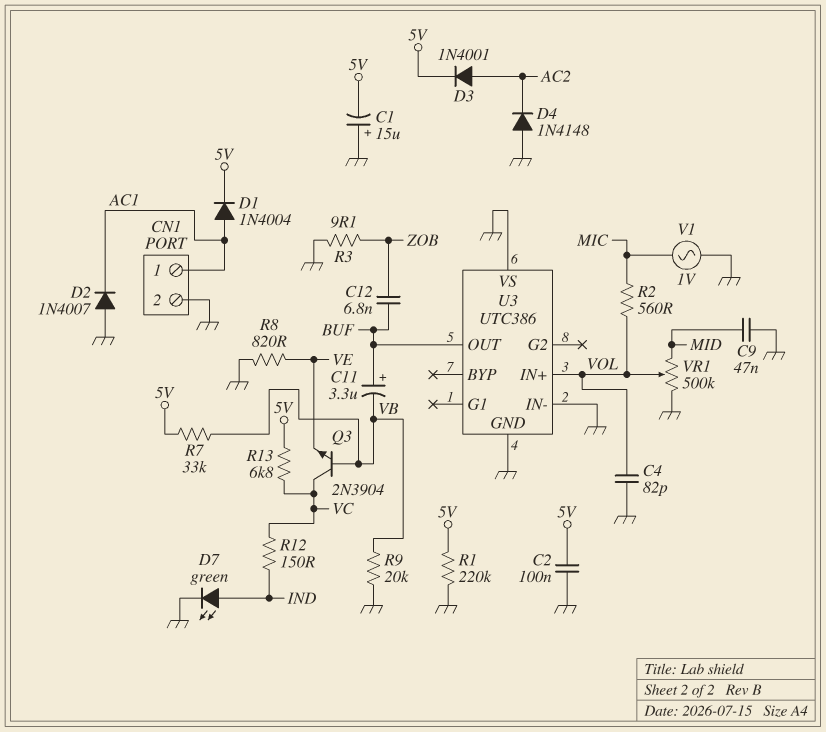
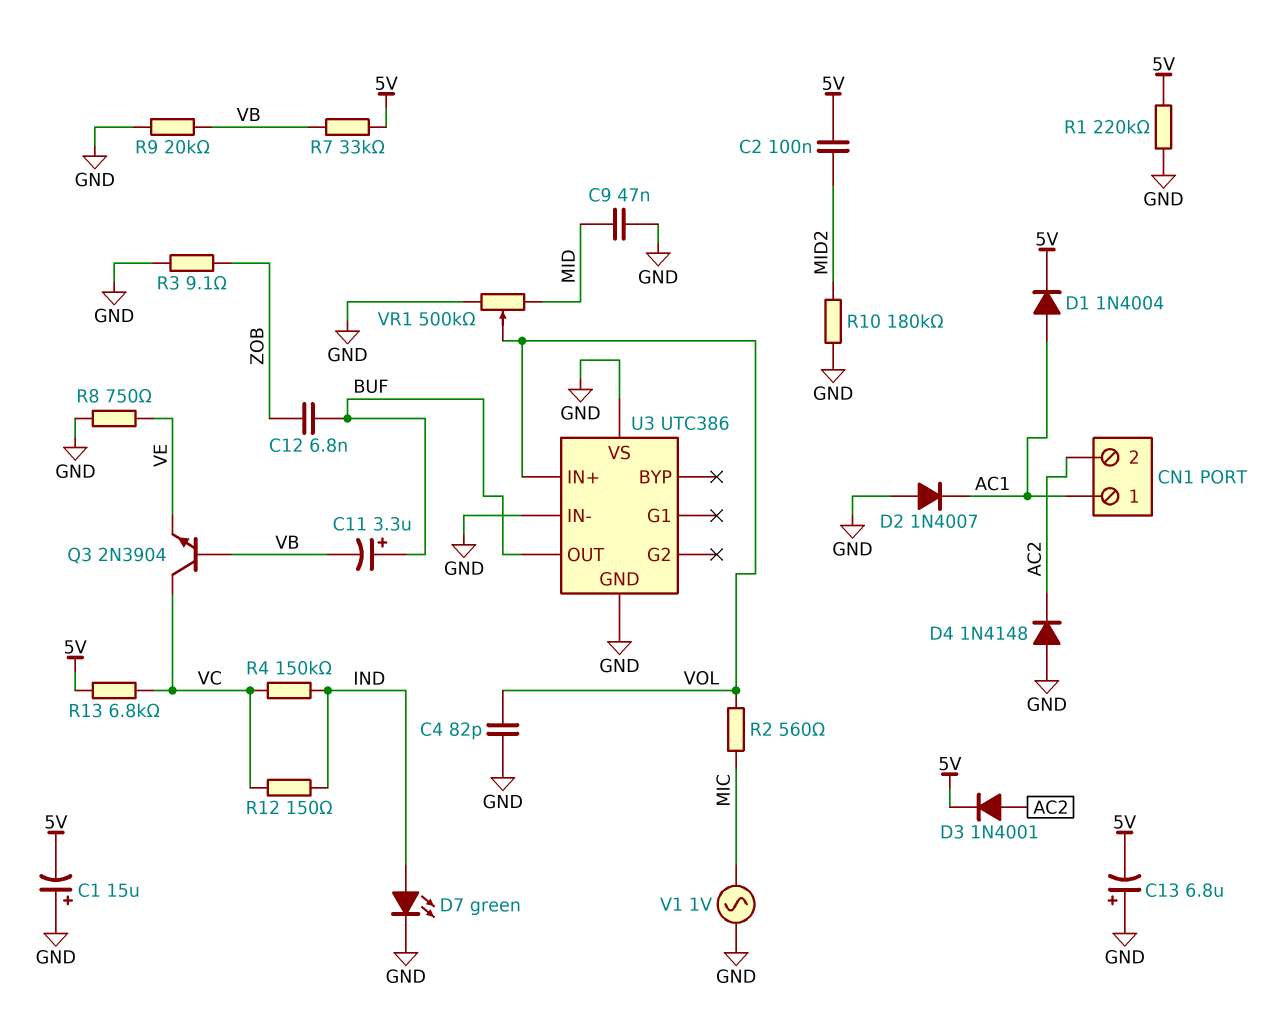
C2: 100nF (5V, GND) -> 100nF (5V, MID2)
C13: none -> 6.8uF (plus GND, minus 5V)
CN1 pin 2: GND -> AC2
R4: none -> 150k (IND, VC)
R8: 820 (GND, VE) -> 750 (GND, VE)
R10: none -> 180k (GND, MID2)

